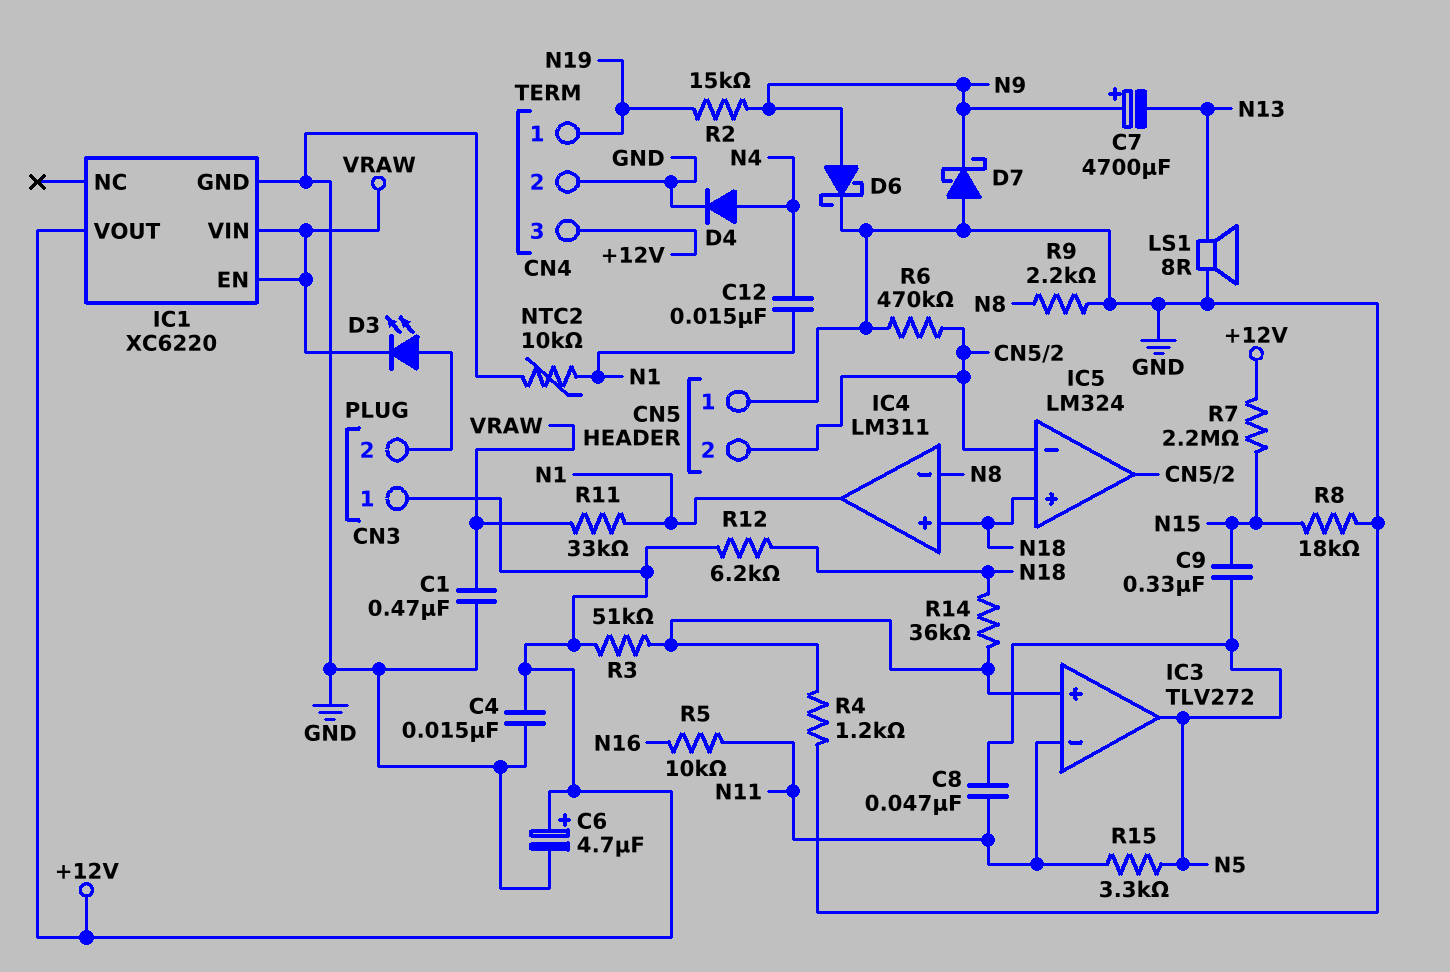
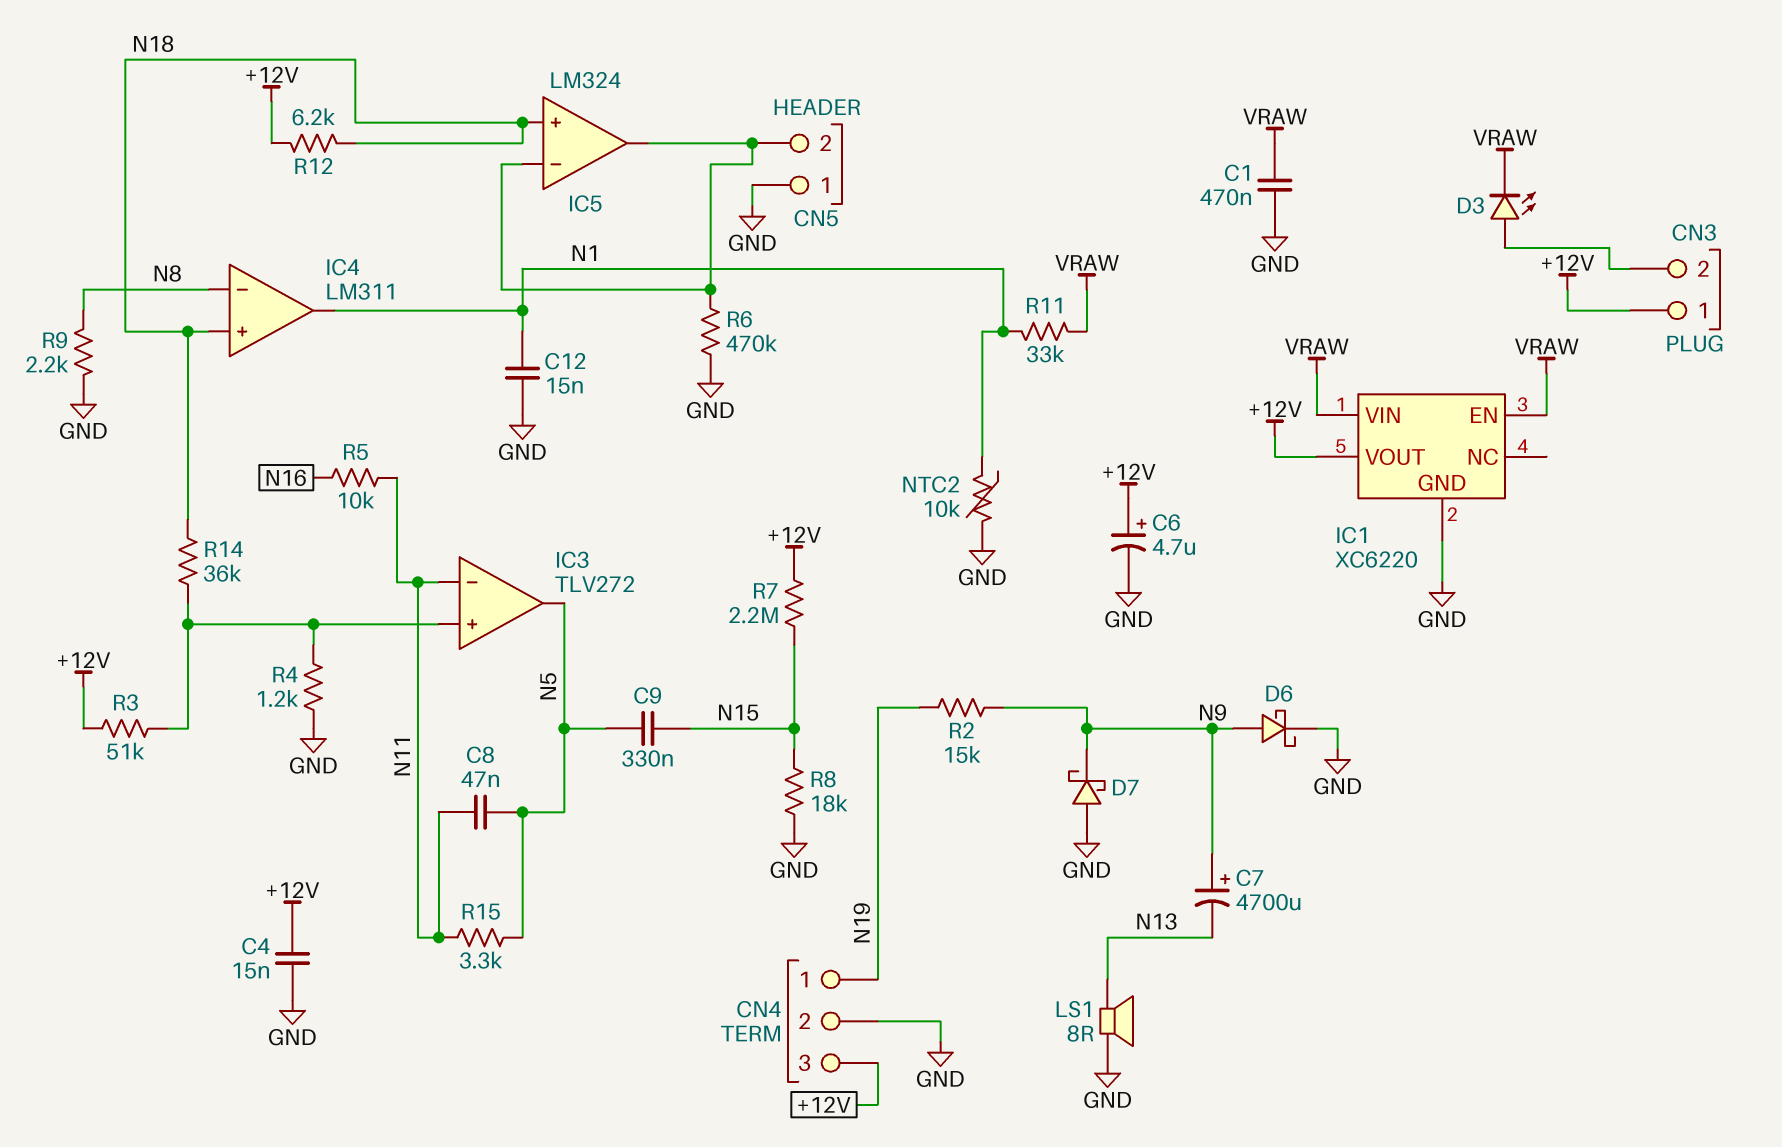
C12: 15nF (N1, N4) -> 15nF (GND, N1)
D4: diode (A N4, K GND) -> none

